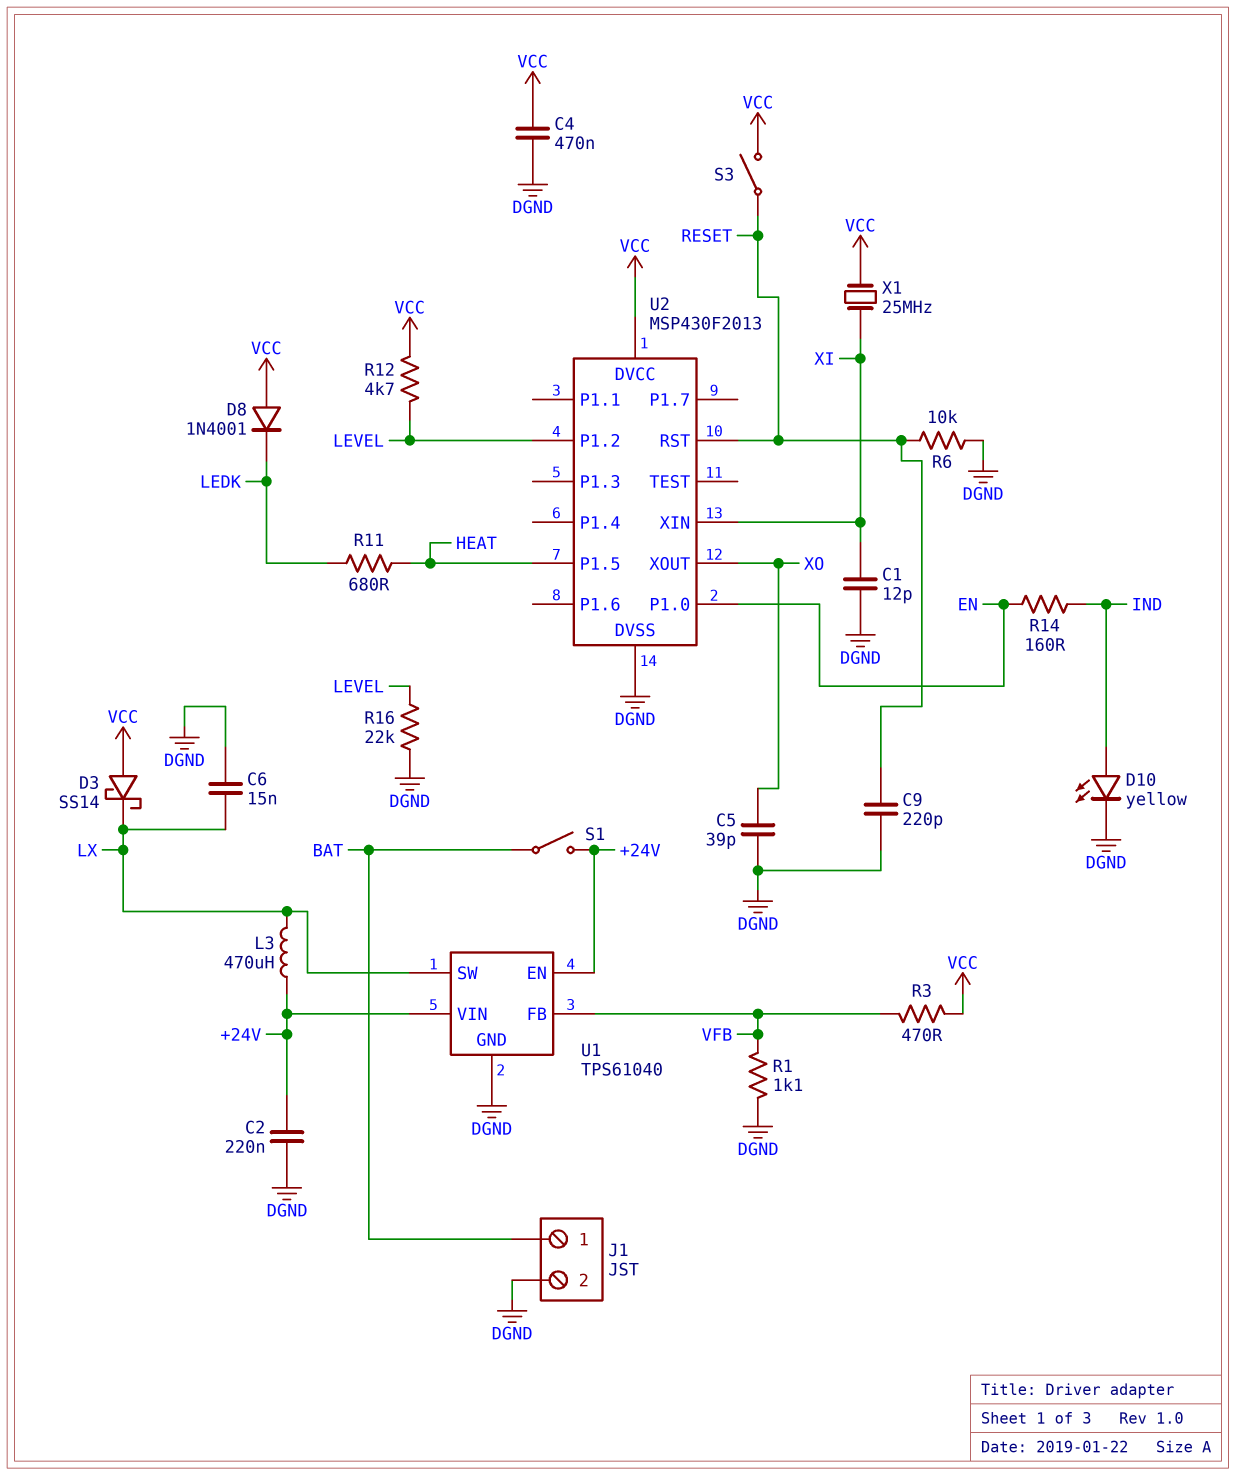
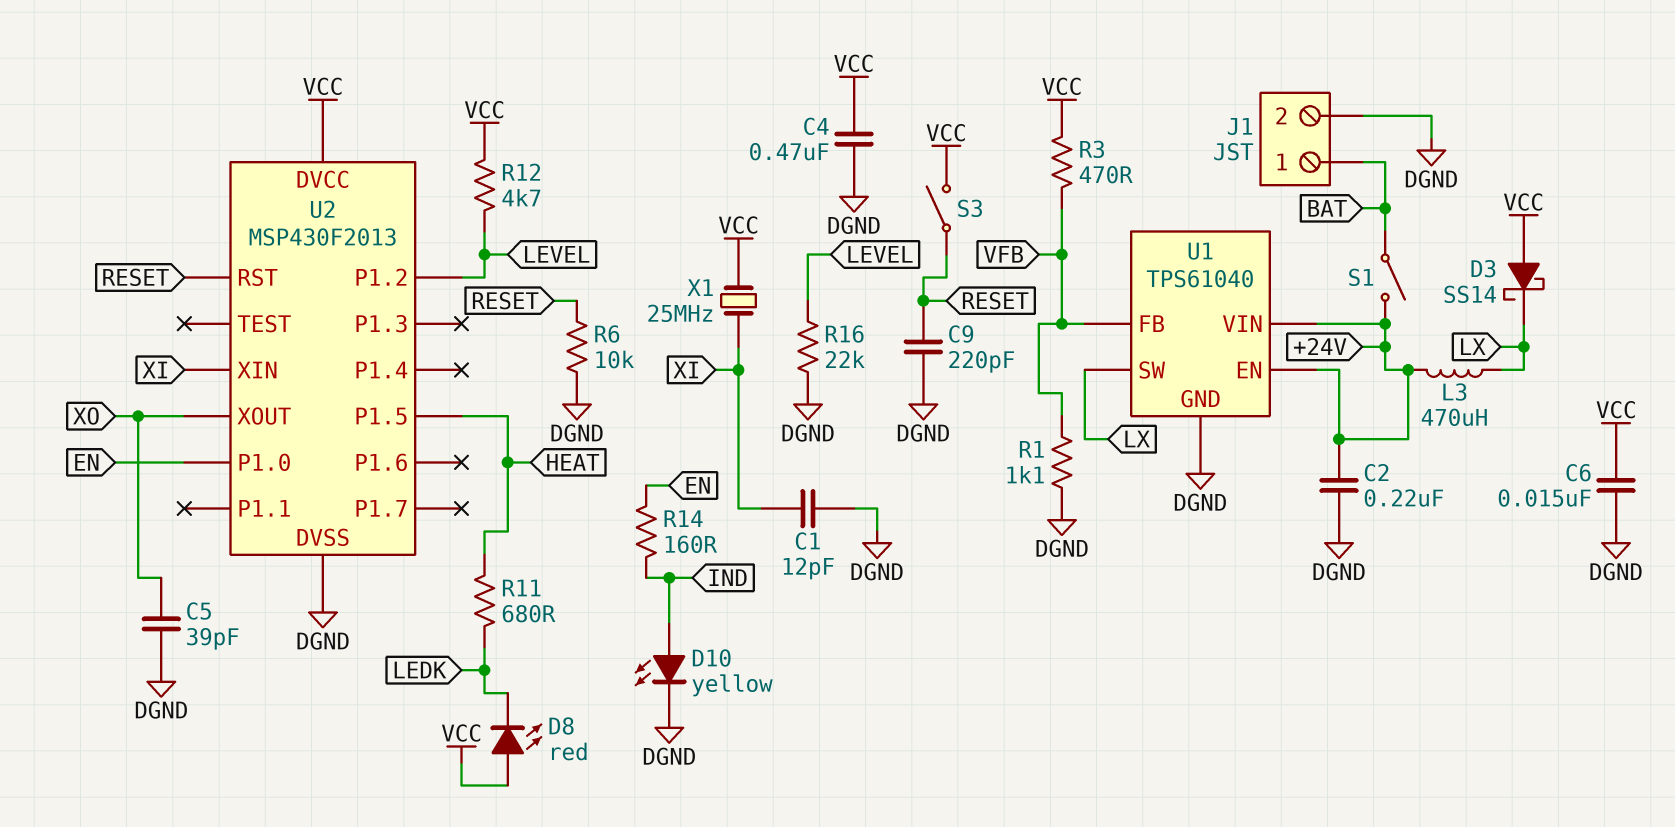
C6: 15nF (DGND, LX) -> 15nF (DGND, VCC)
D8: diode 1N4001 (A VCC, K LEDK) -> LED red (A VCC, K LEDK)

